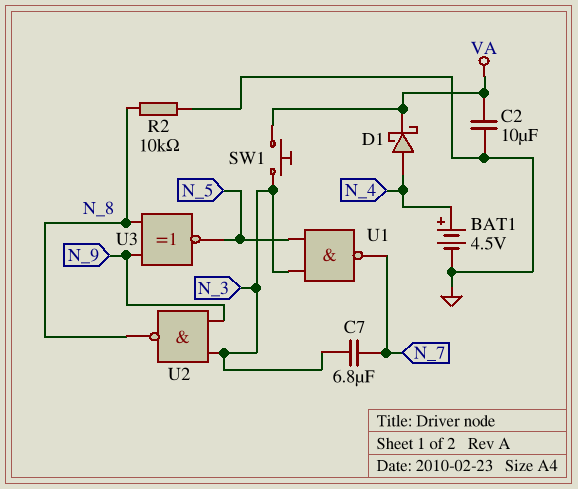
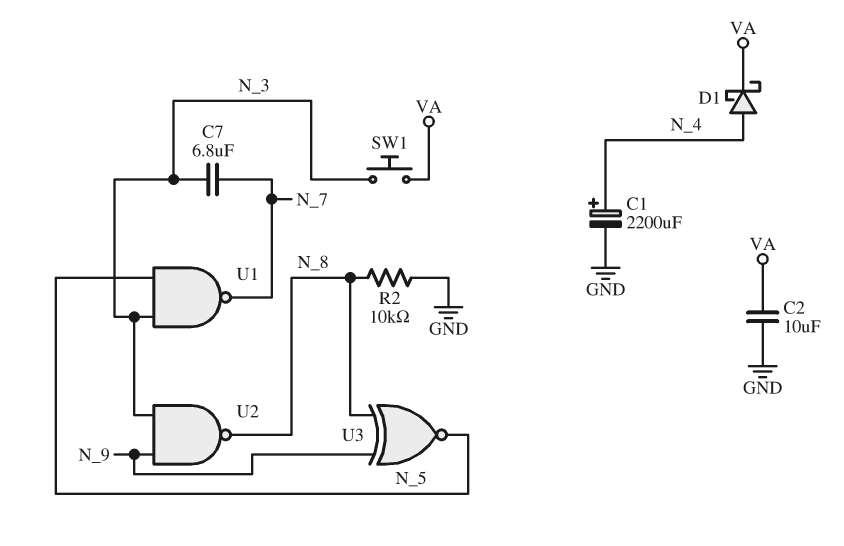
BAT1: 4.5V (plus N_4, minus GND) -> none
C1: none -> 2200uF (plus N_4, minus GND)

